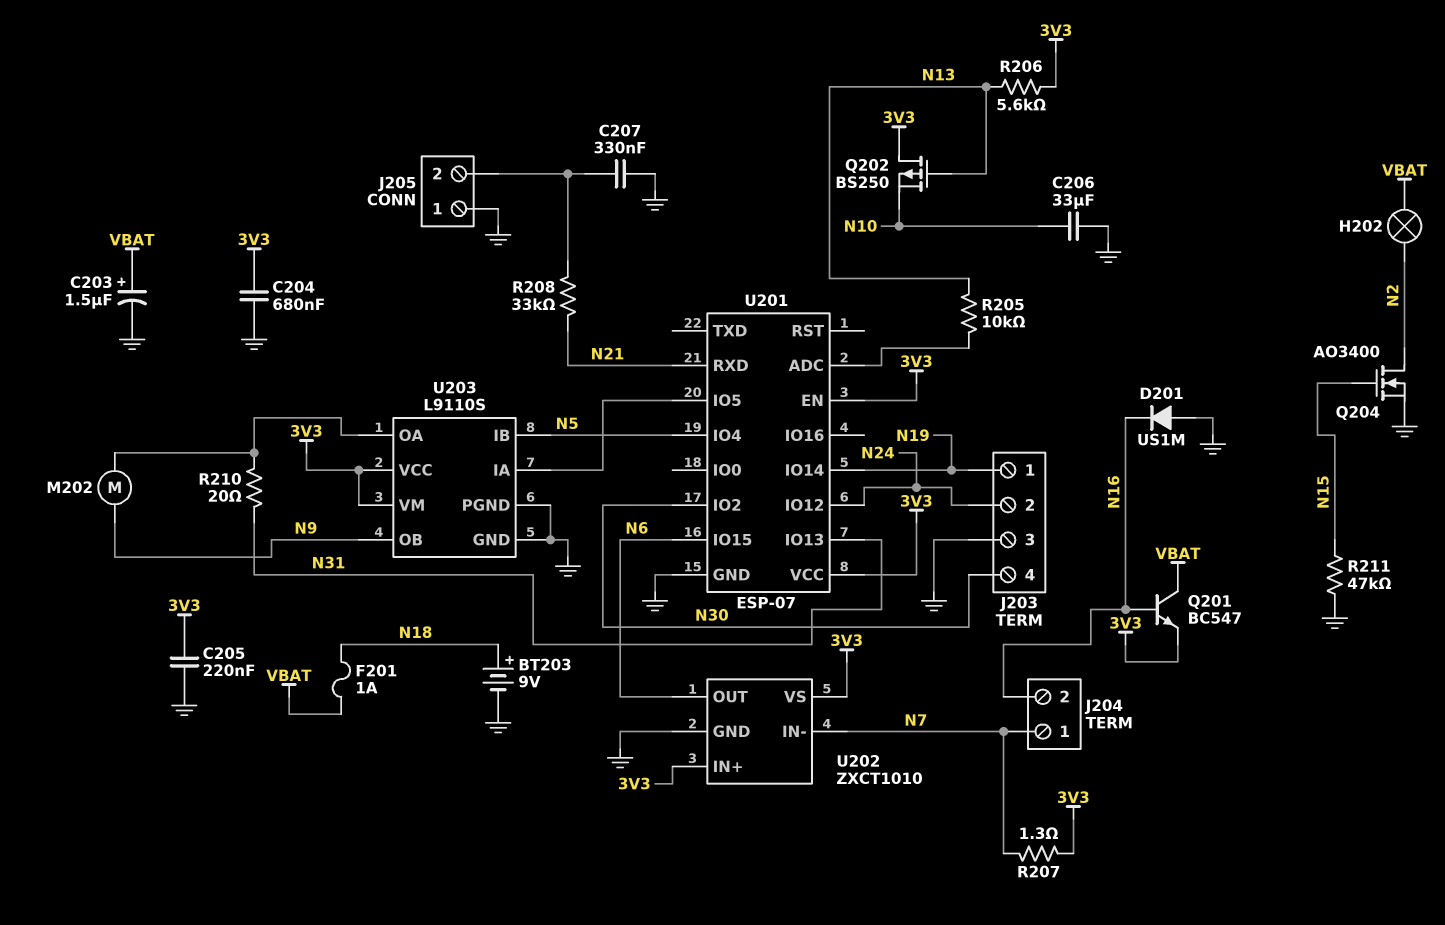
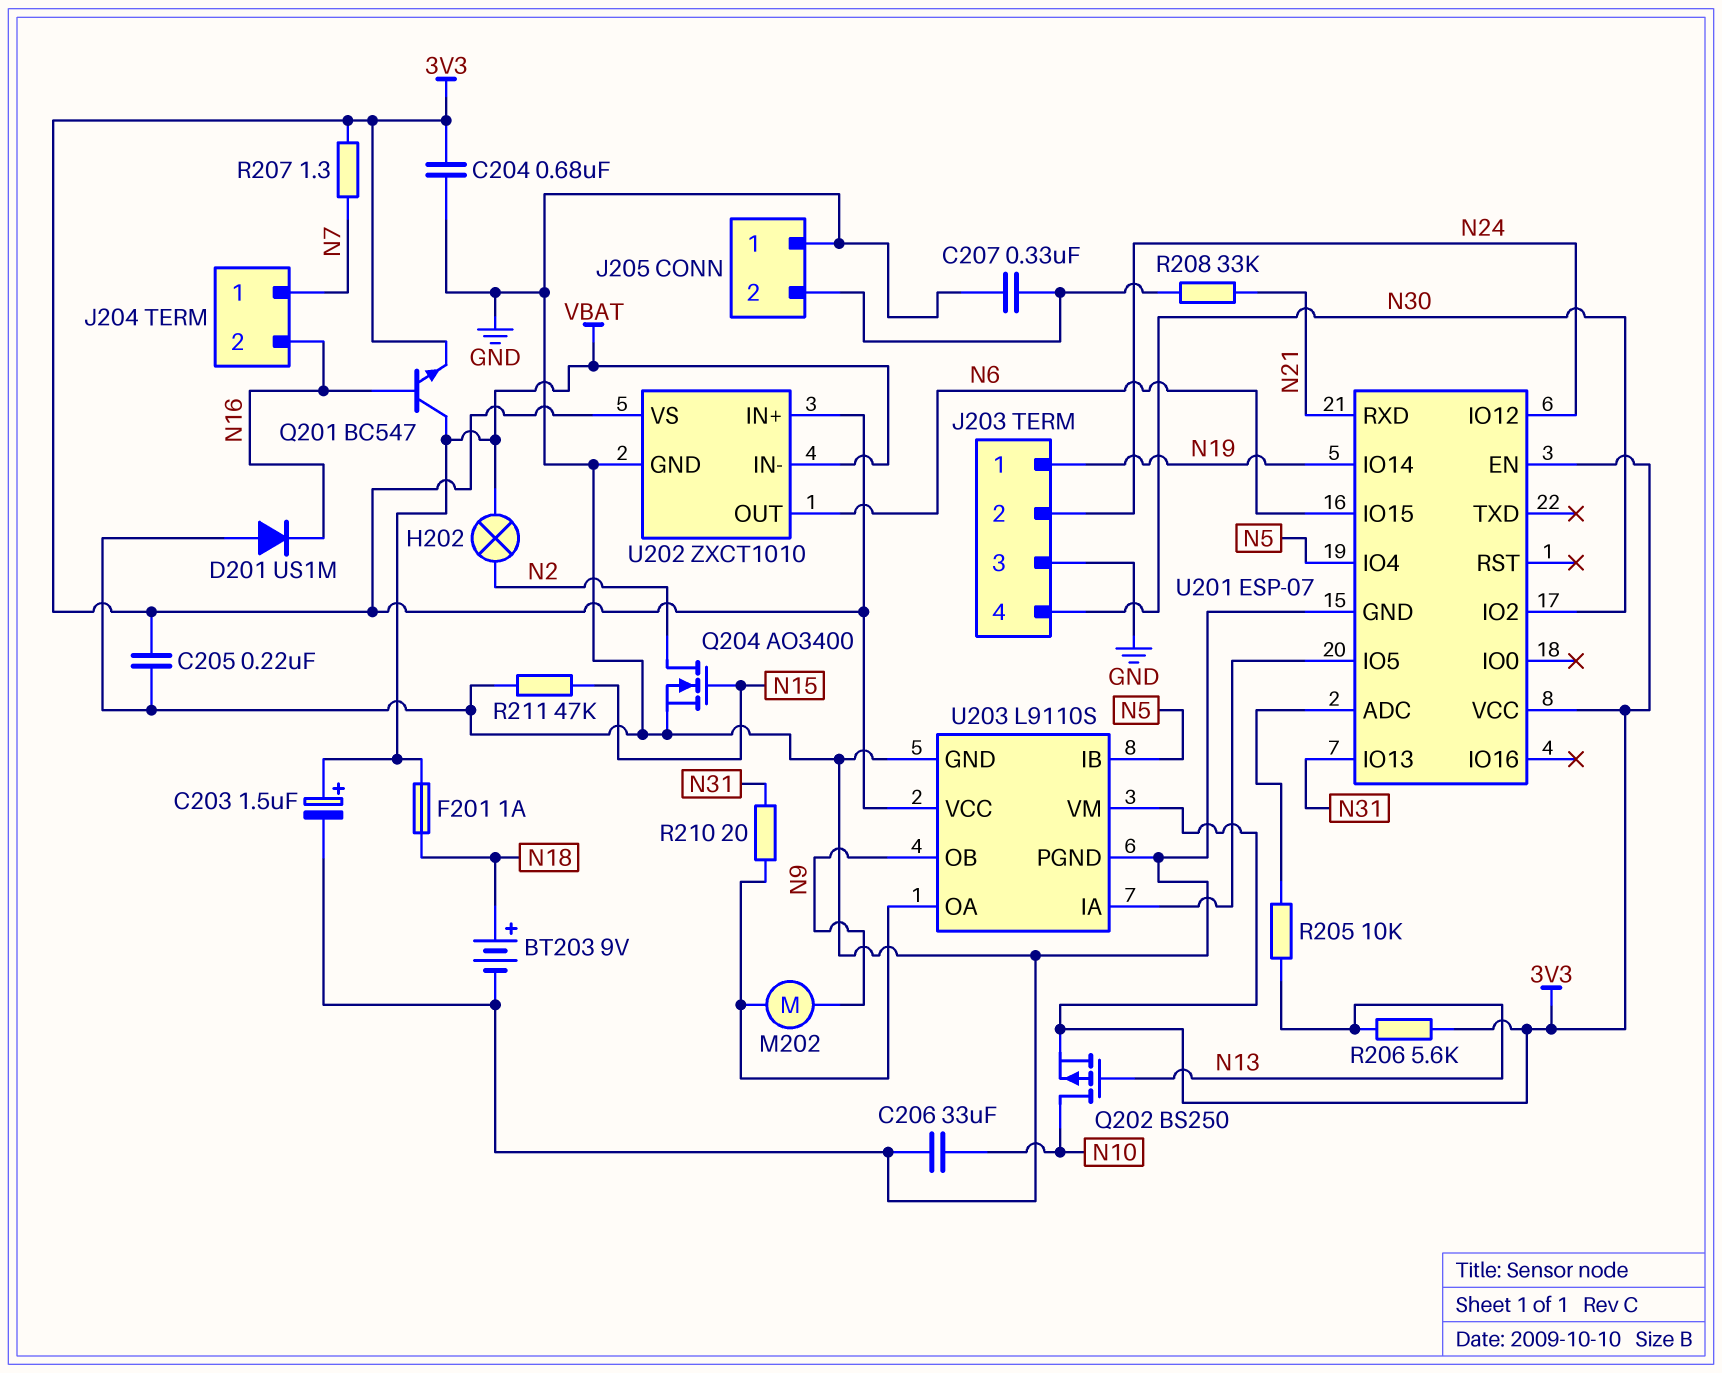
Q202: PMOS BS250 (G N13, D 3V3, S N10) -> PMOS BS250 (G N13, D N10, S 3V3)
U202 pin IN-: N7 -> VBAT

